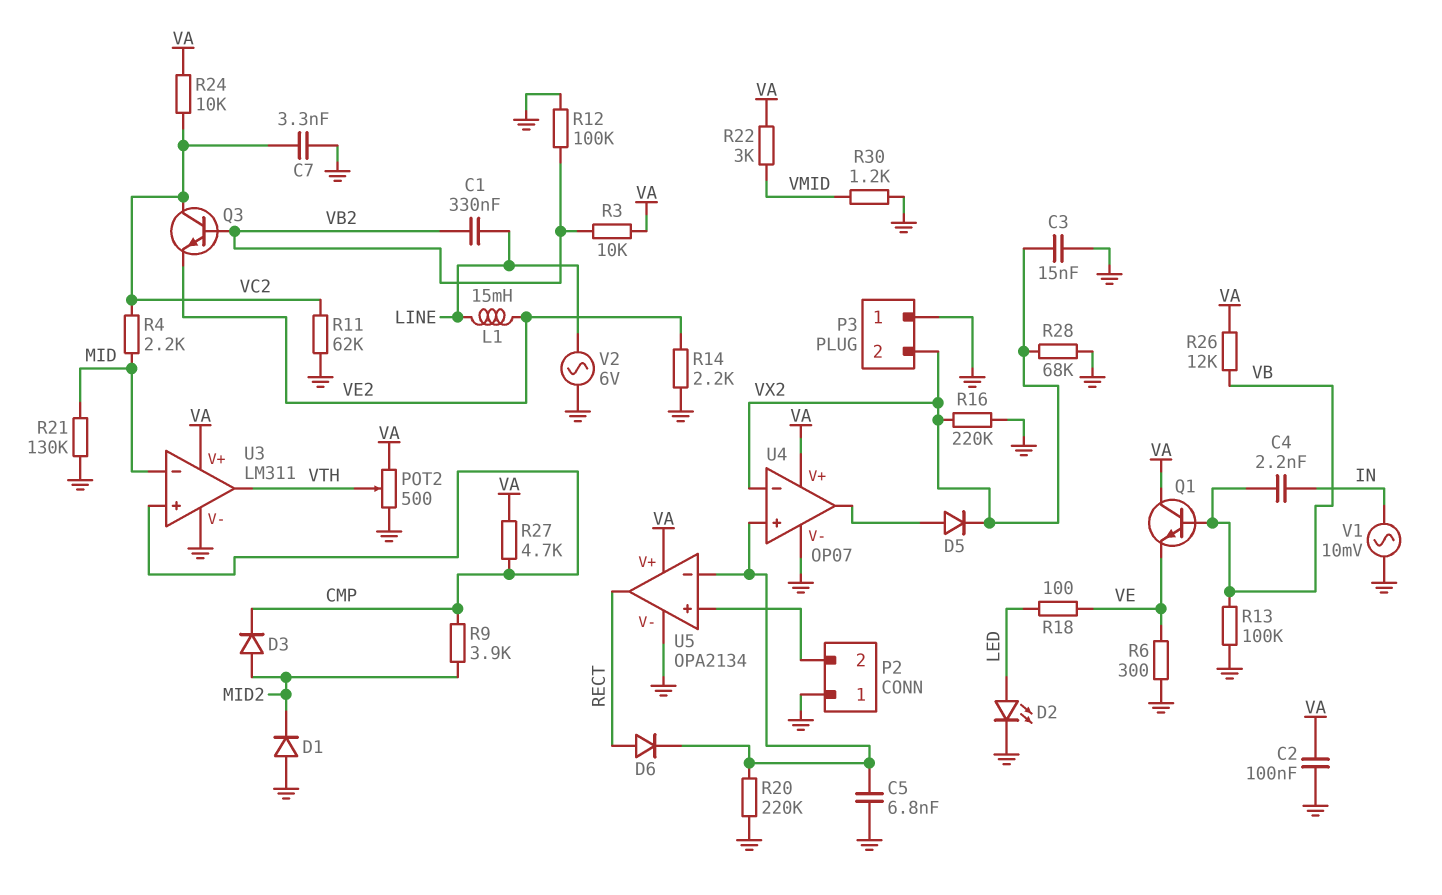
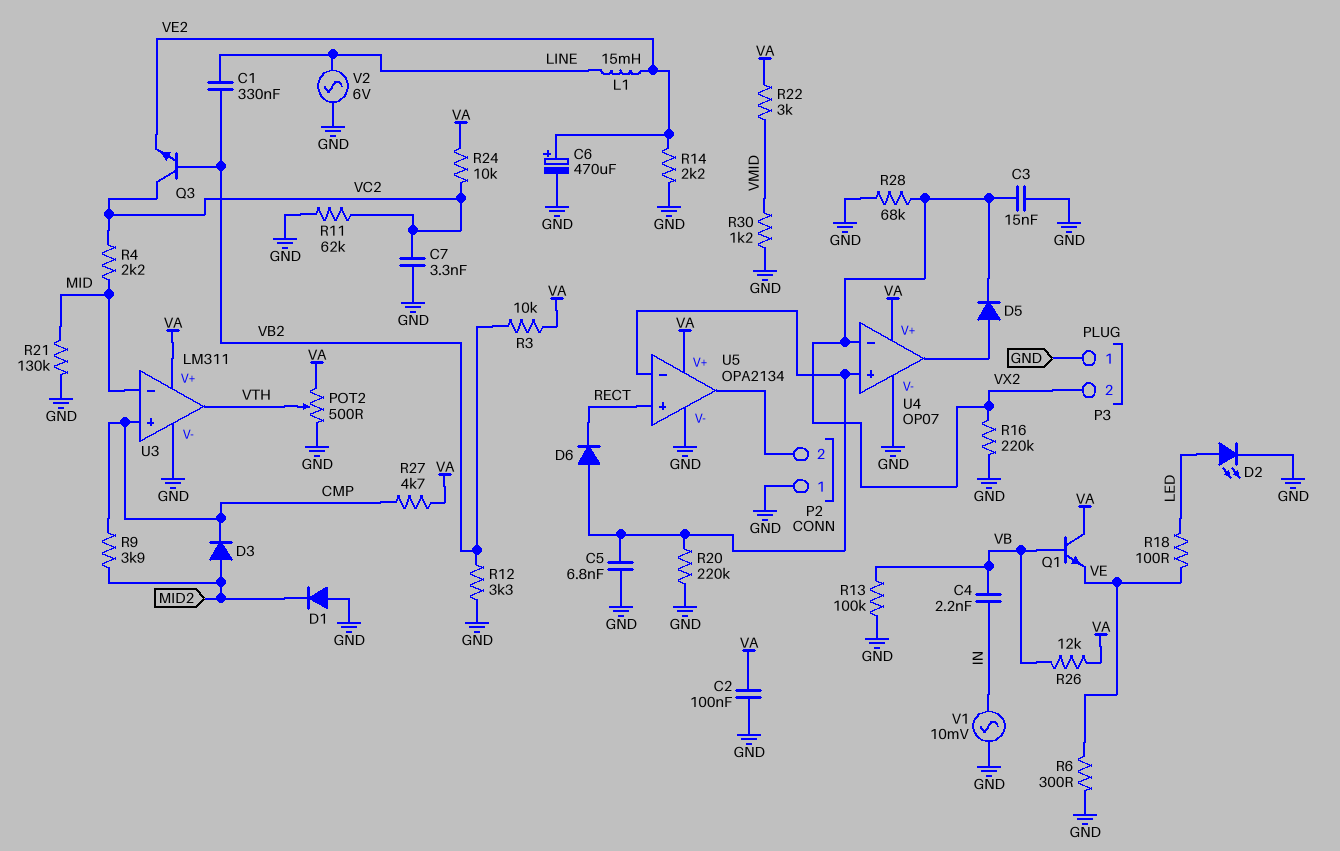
C6: none -> 470uF (plus VE2, minus GND)
D6: diode (A RECT, K U4/in+) -> diode (A U4/in+, K RECT)
R12: 100k (GND, VB2) -> 3.3k (GND, VB2)
U5 pin in+: P2/2 -> RECT
U5 pin out: RECT -> P2/2

